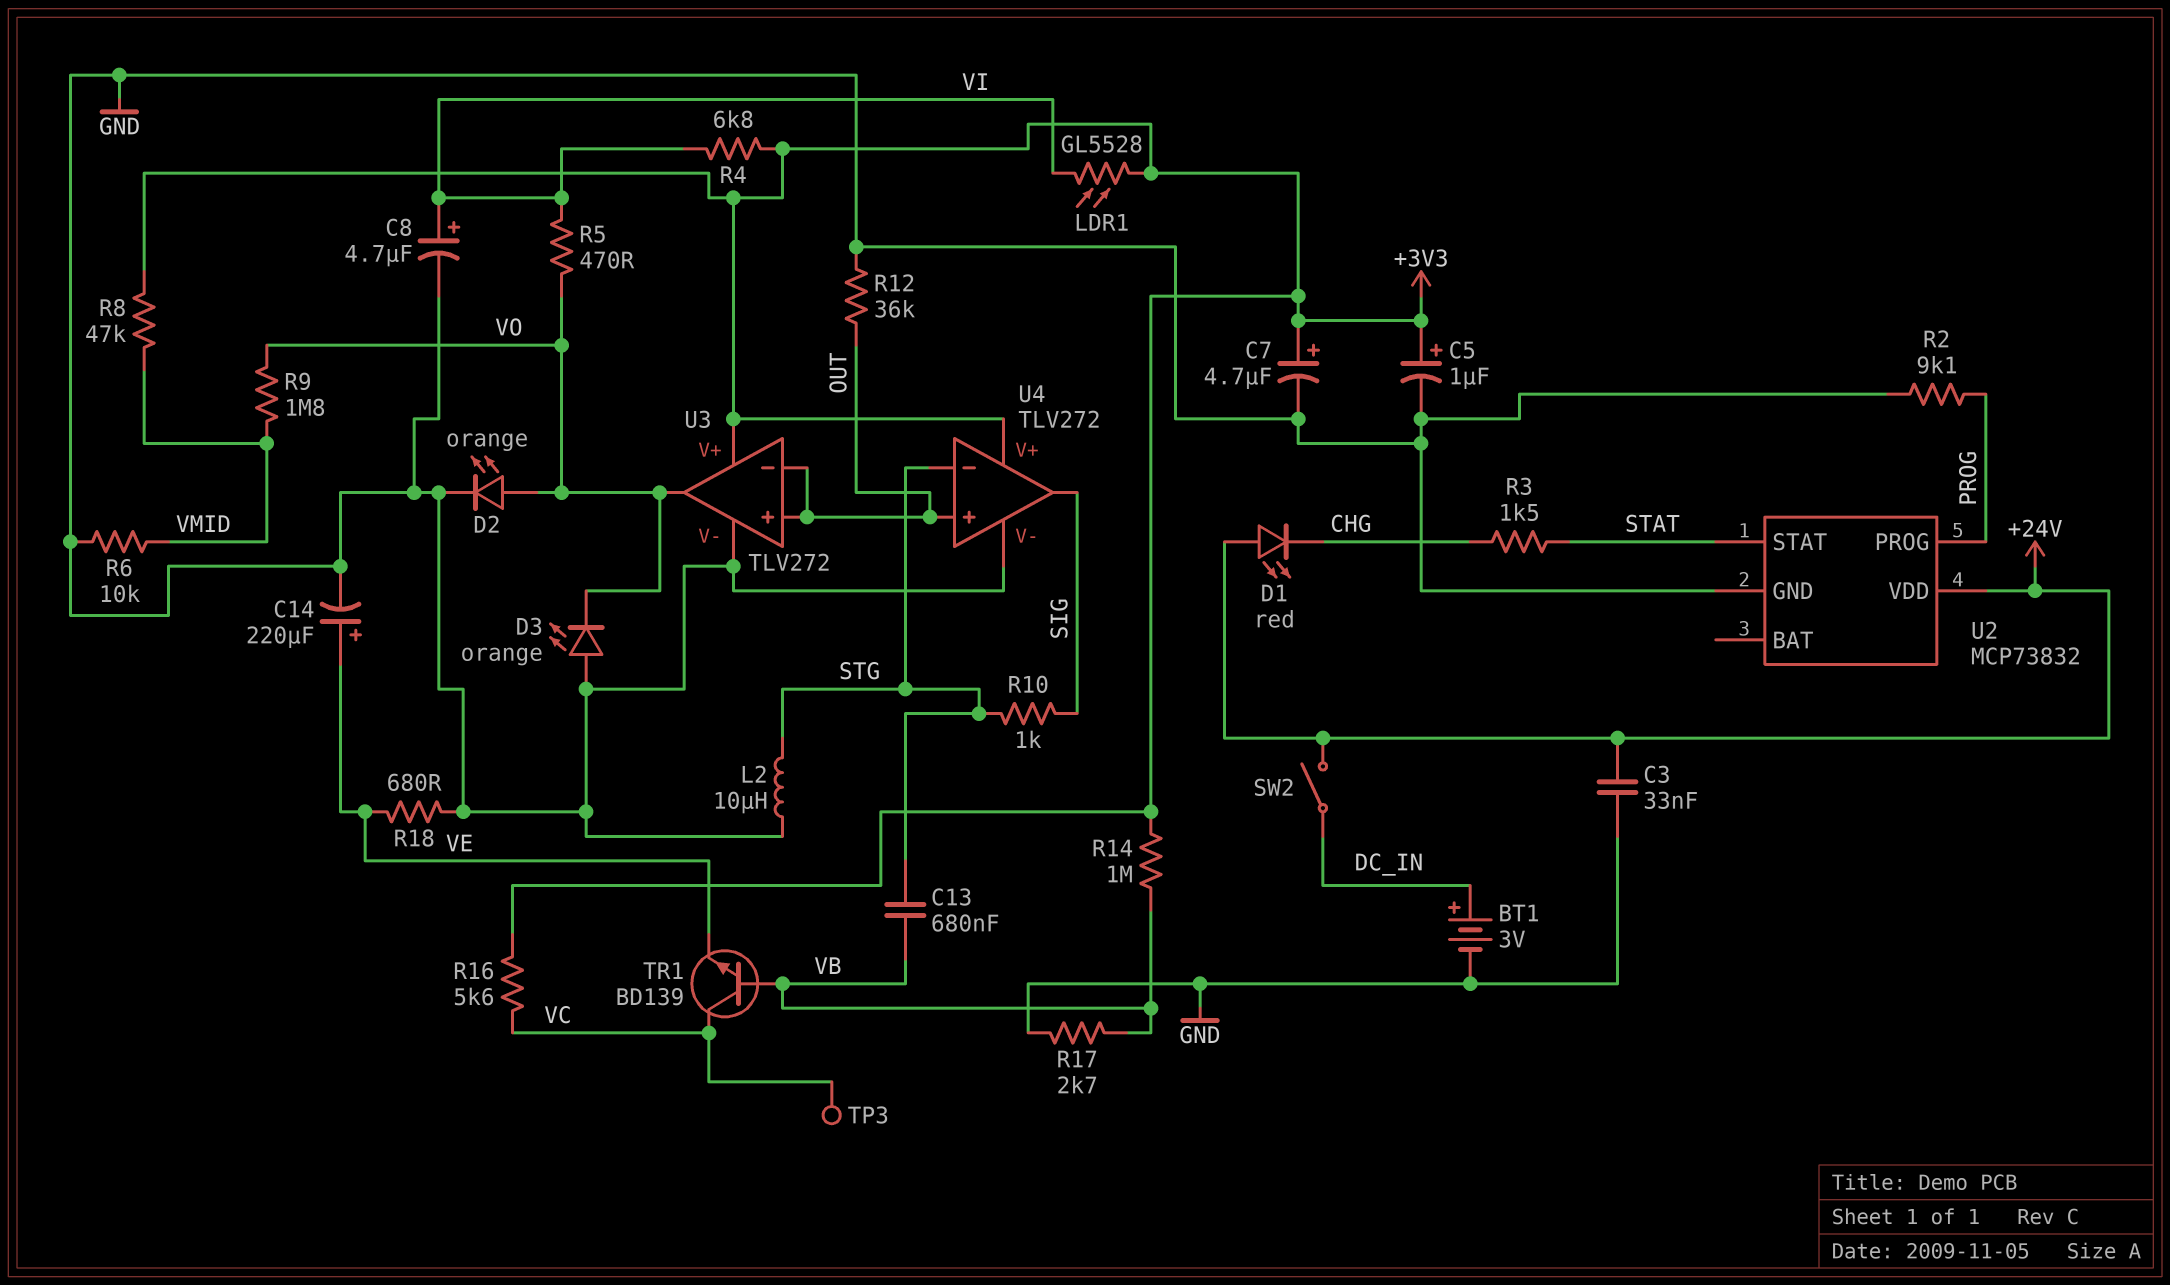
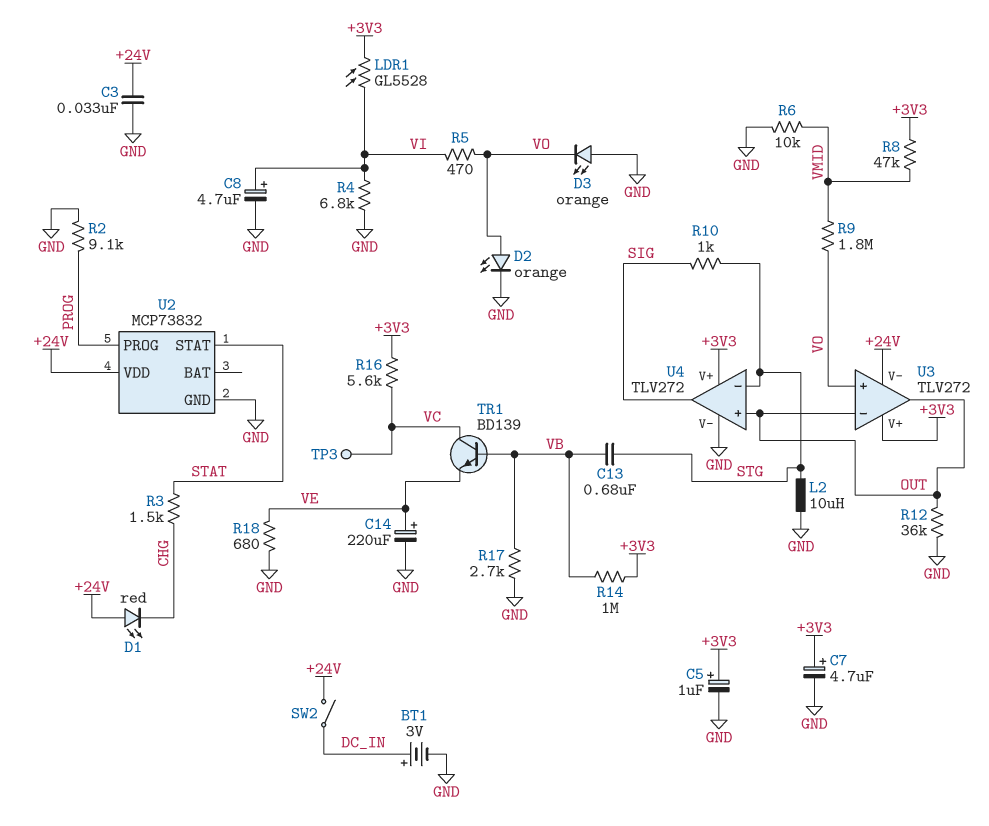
R4: 6.8k (+3V3, VI) -> 6.8k (GND, VI)
U3 pin V-: GND -> +24V
U3 pin in+: OUT -> VO
U3 pin out: VO -> OUT

